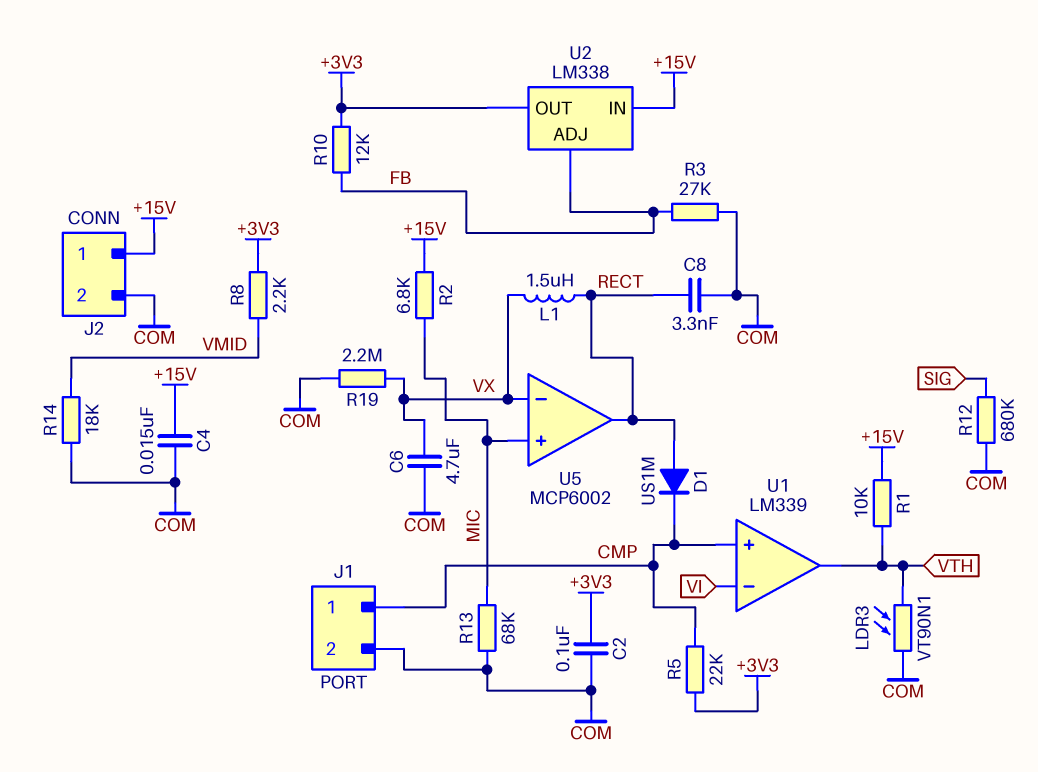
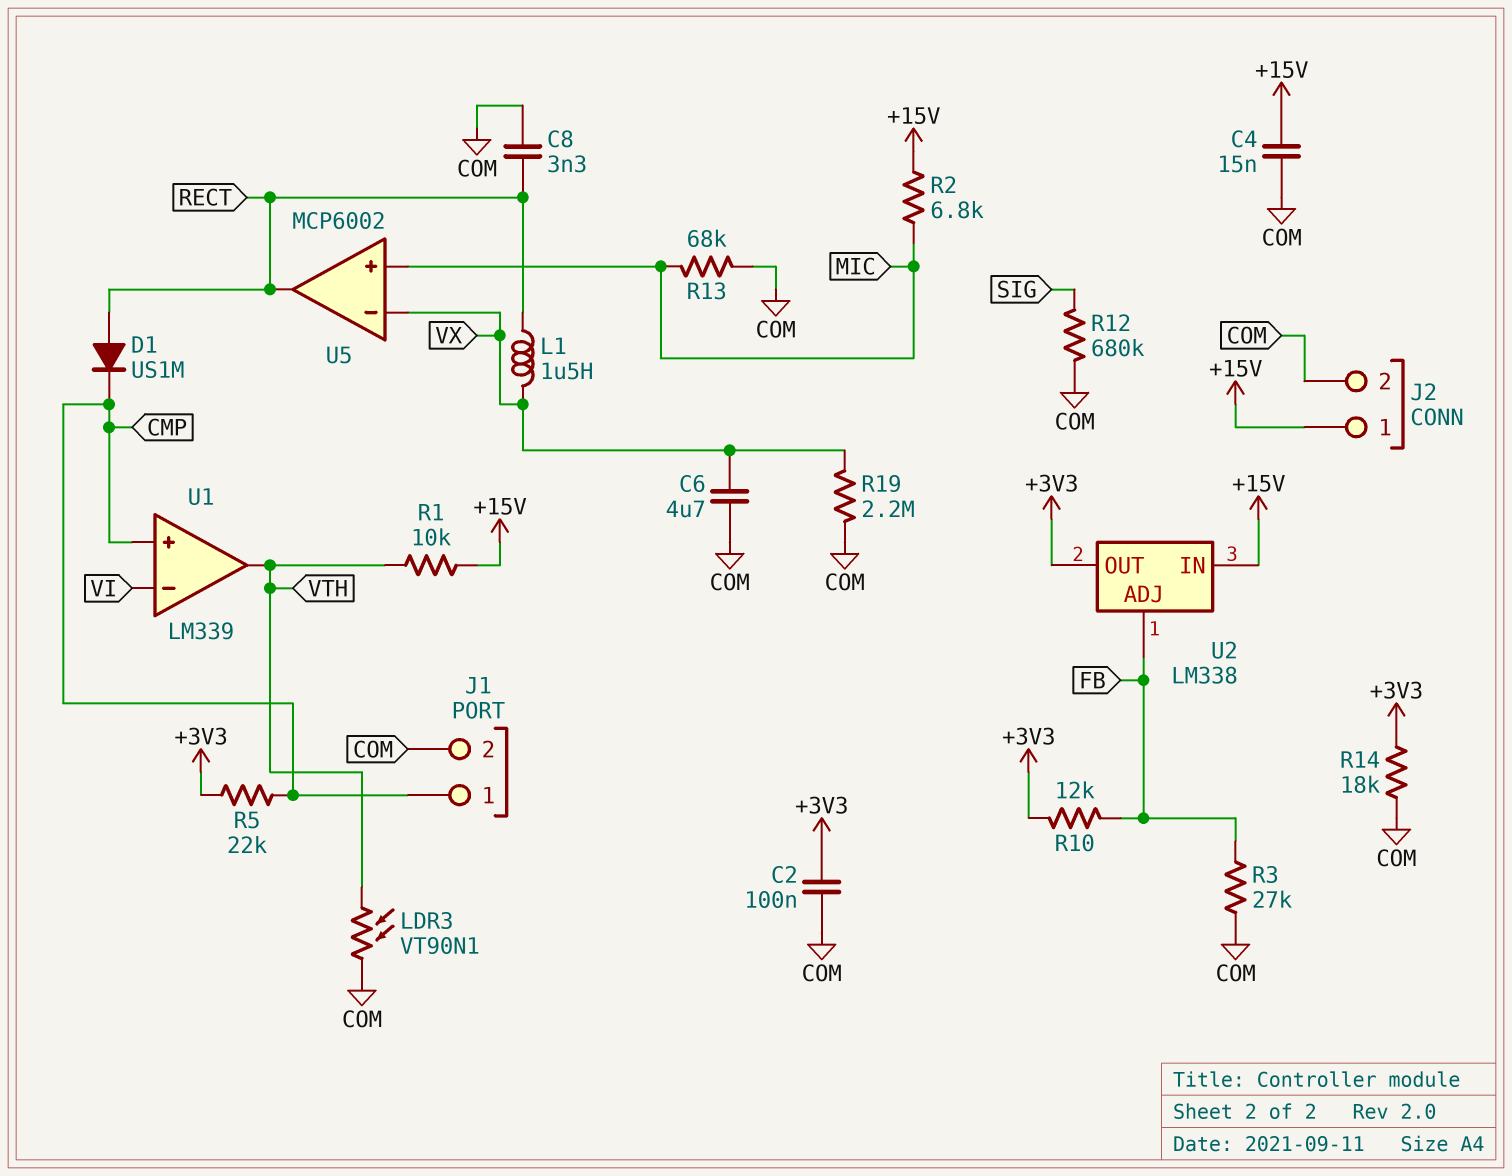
R8: 2.2k (+3V3, VMID) -> none
R14: 18k (COM, VMID) -> 18k (+3V3, COM)

